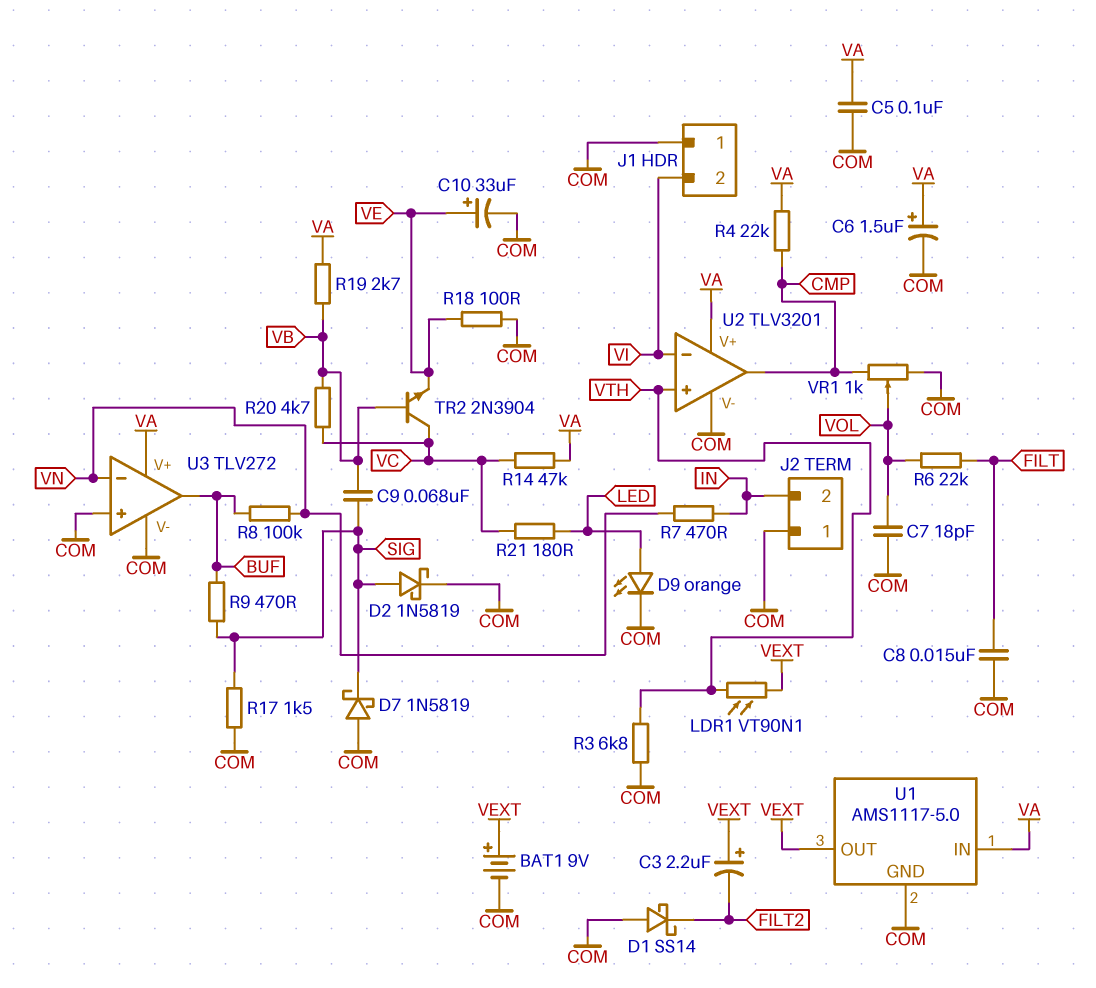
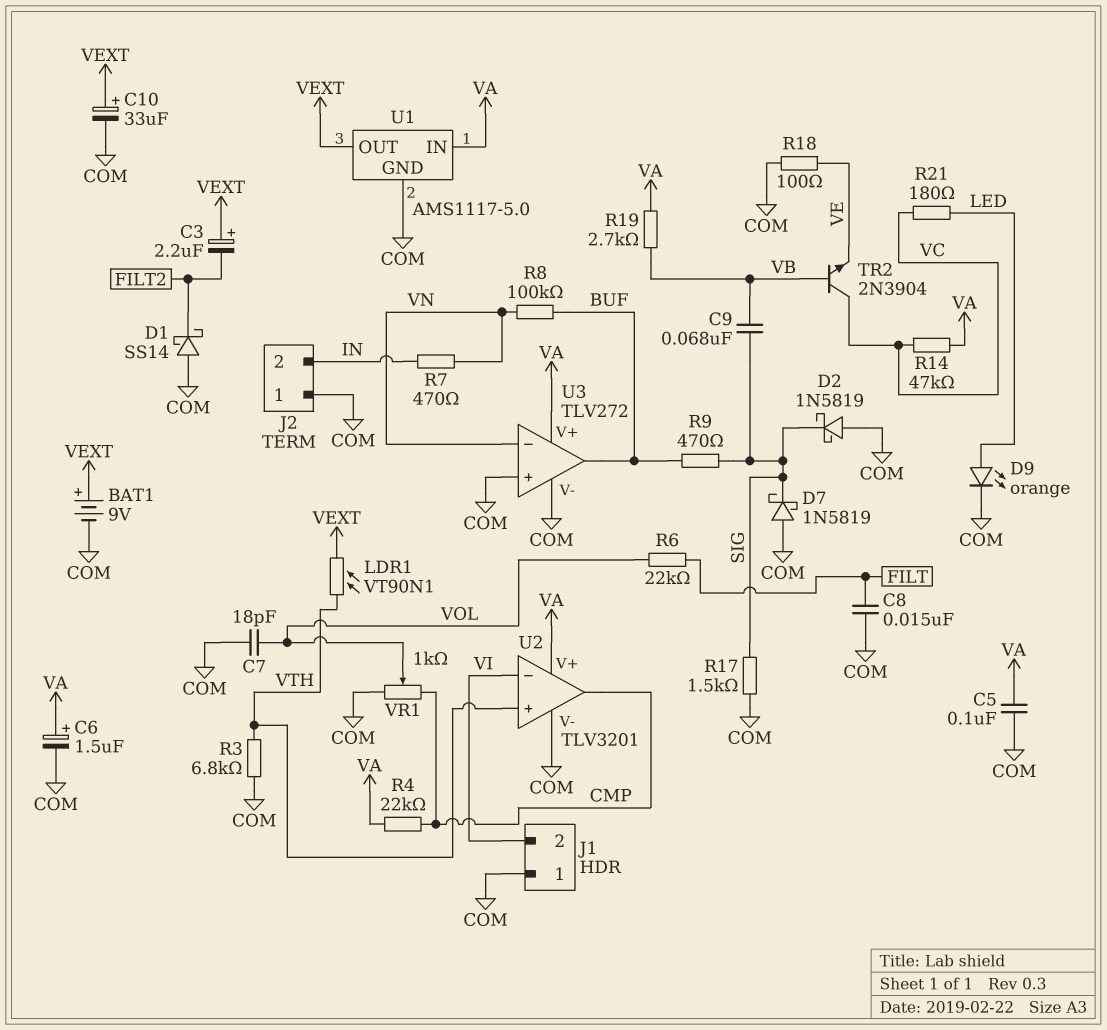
C10: 33uF (plus VE, minus COM) -> 33uF (plus VEXT, minus COM)
D2: schottky 1N5819 (A SIG, K COM) -> schottky 1N5819 (A COM, K SIG)
R20: 4.7k (VB, VC) -> none

